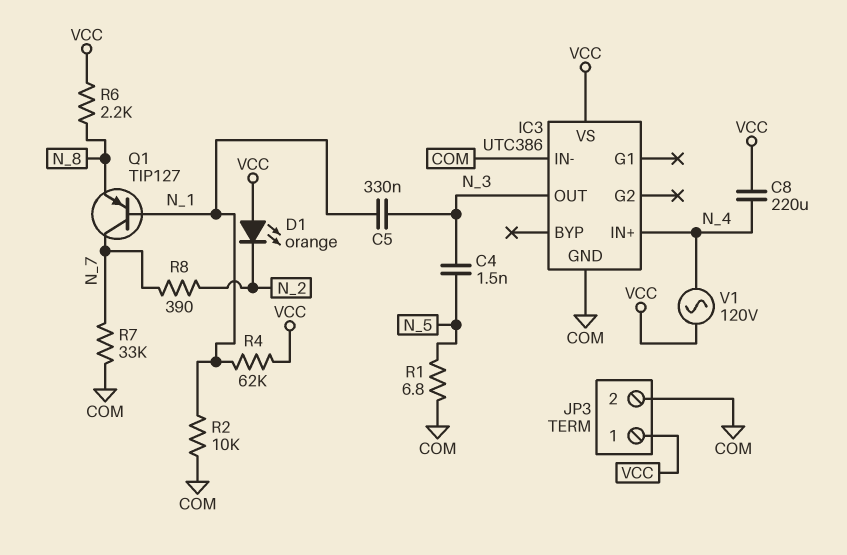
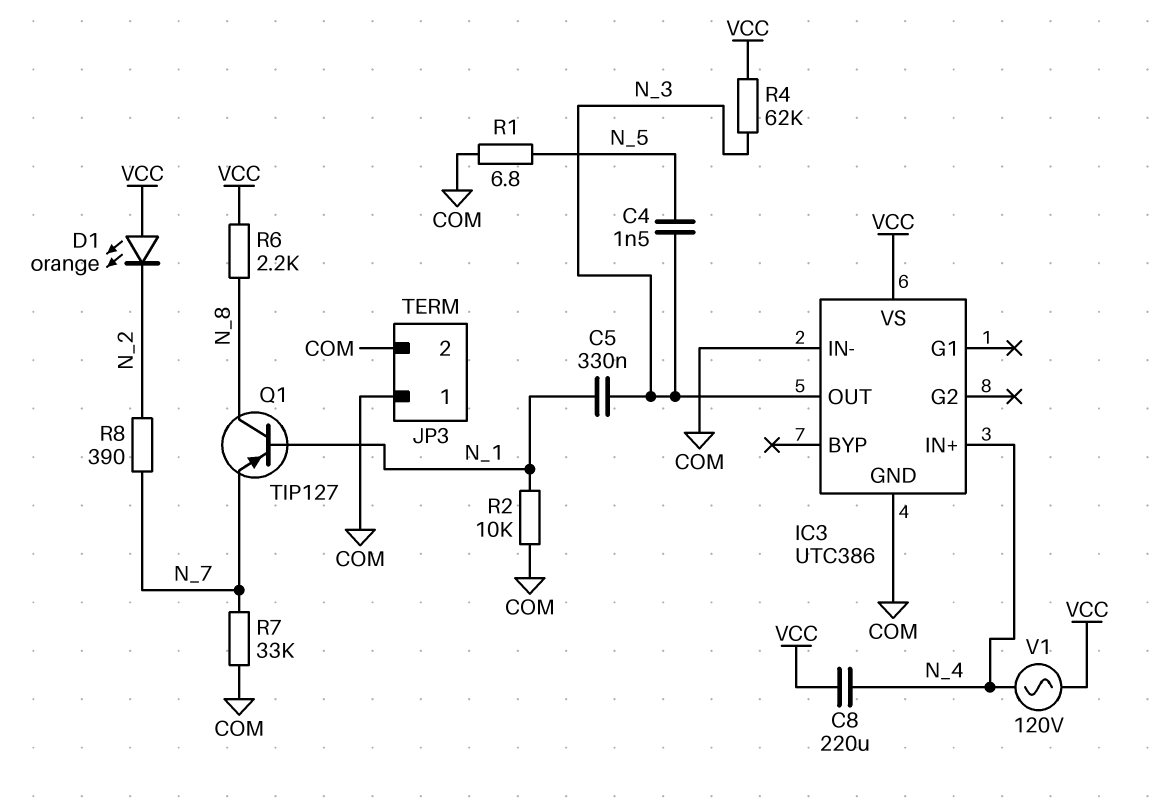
JP3 pin 1: VCC -> COM
Q1: PNP TIP127 (B N_1, C N_7, E N_8) -> PNP TIP127 (B N_1, C N_8, E N_7)
R4: 62k (N_1, VCC) -> 62k (N_3, VCC)

